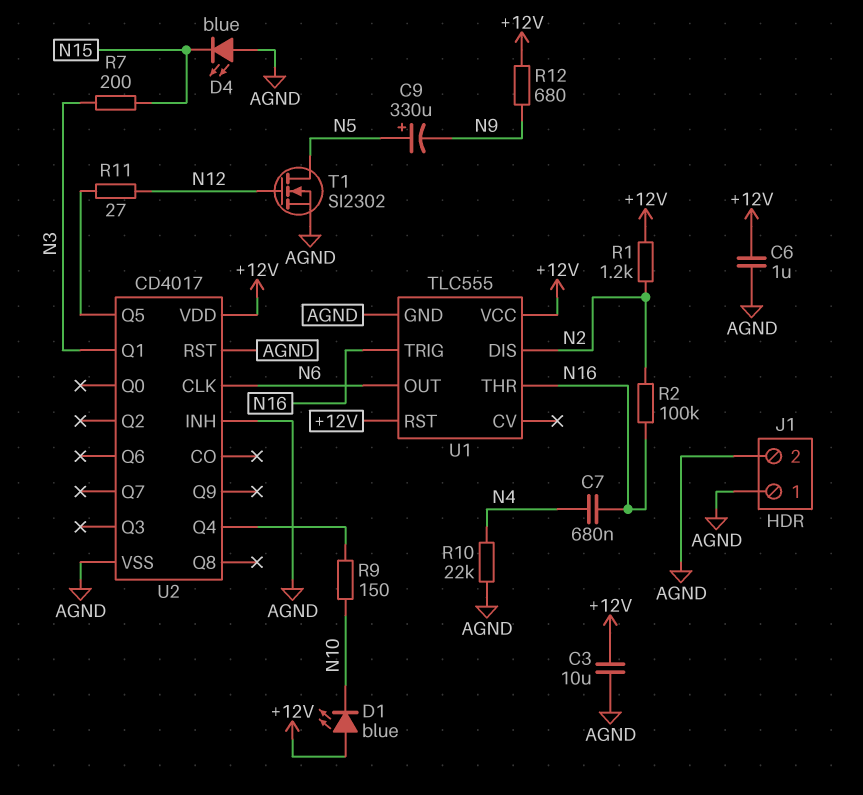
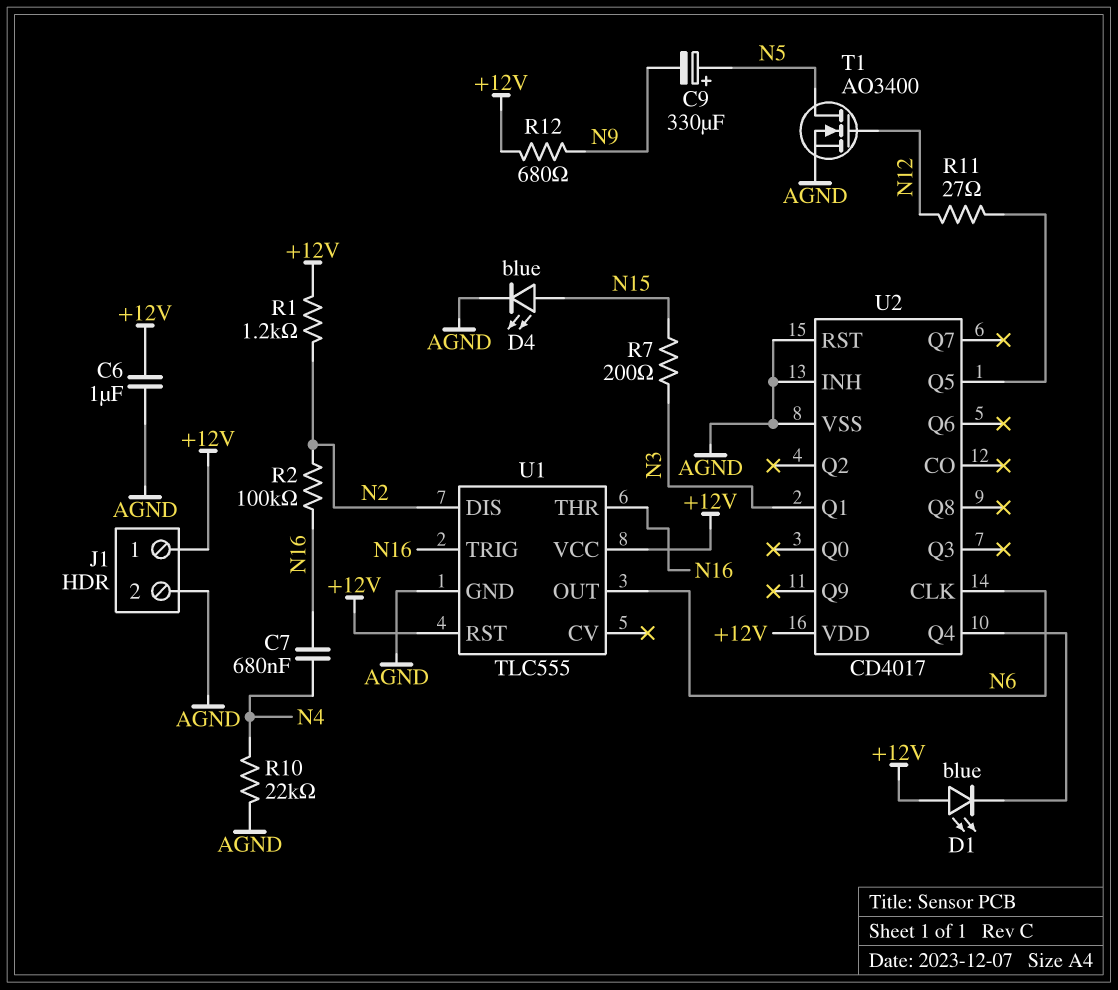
C3: 10uF (+12V, AGND) -> none
D1: LED blue (A +12V, K N10) -> LED blue (A +12V, K U2/Q4)
D4: LED blue (A AGND, K N15) -> LED blue (A N15, K AGND)
J1 pin 1: AGND -> +12V
R9: 150 (N10, U2/Q4) -> none
T1: NMOS SI2302 (G N12, D N5, S AGND) -> NMOS AO3400 (G N12, D N5, S AGND)

